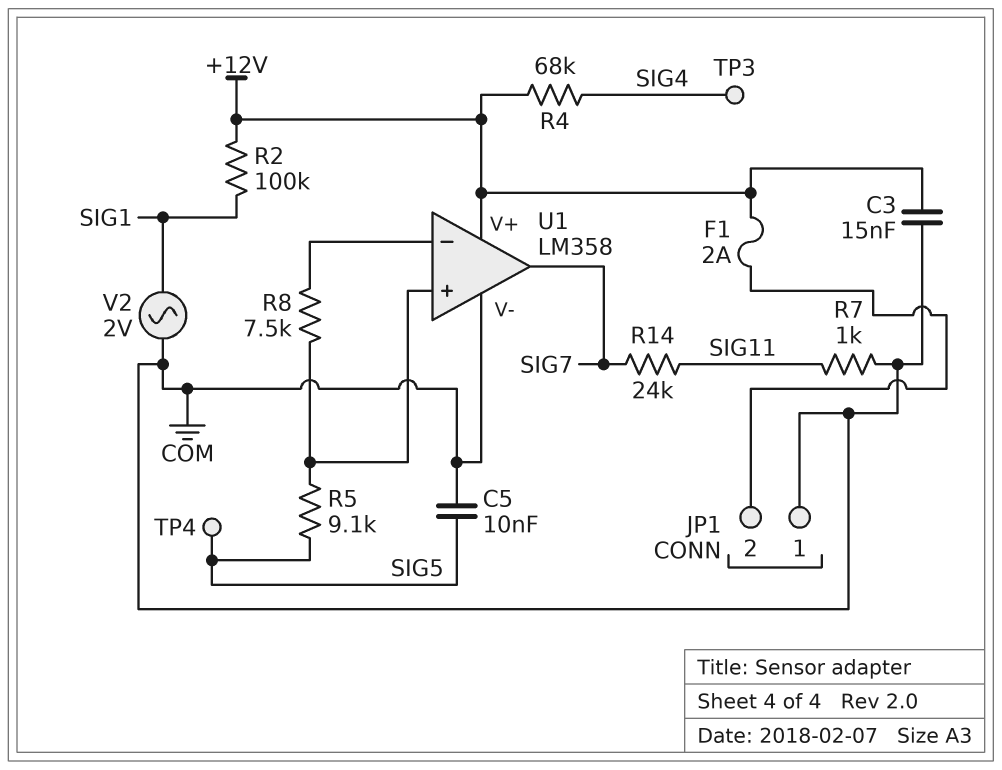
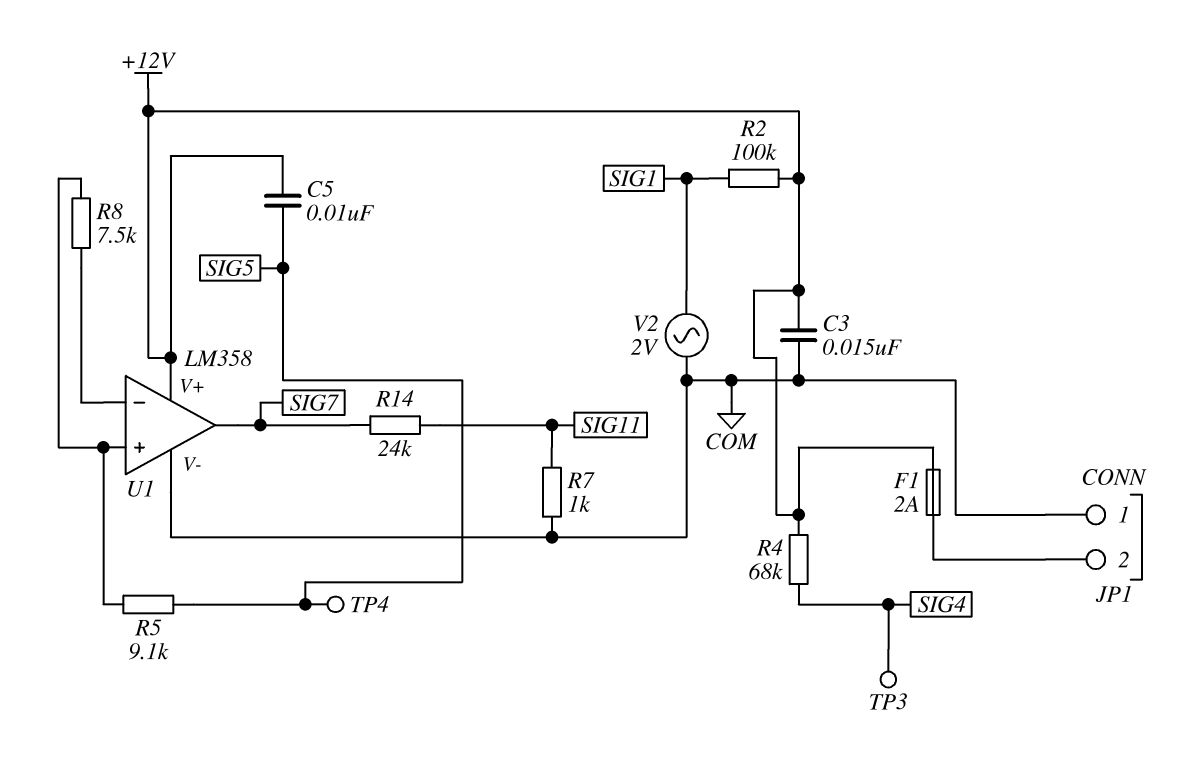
C5: 10nF (COM, SIG5) -> 10nF (+12V, SIG5)

